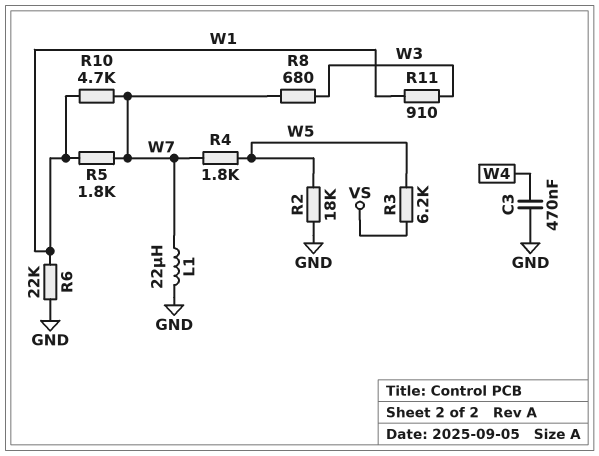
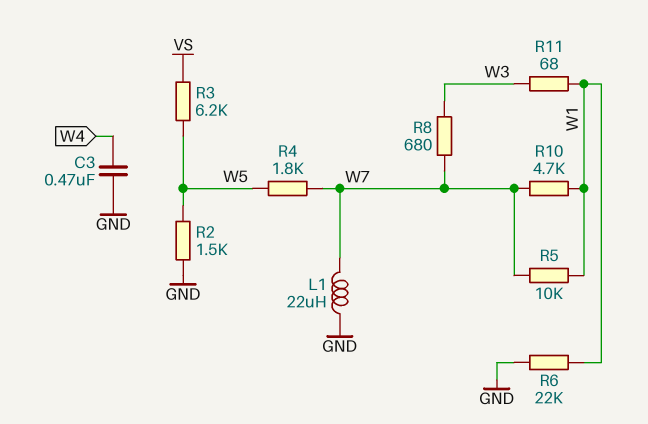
R2: 18k (GND, W5) -> 1.5k (GND, W5)
R5: 1.8k (W1, W7) -> 10k (W1, W7)
R11: 910 (W1, W3) -> 68 (W1, W3)

